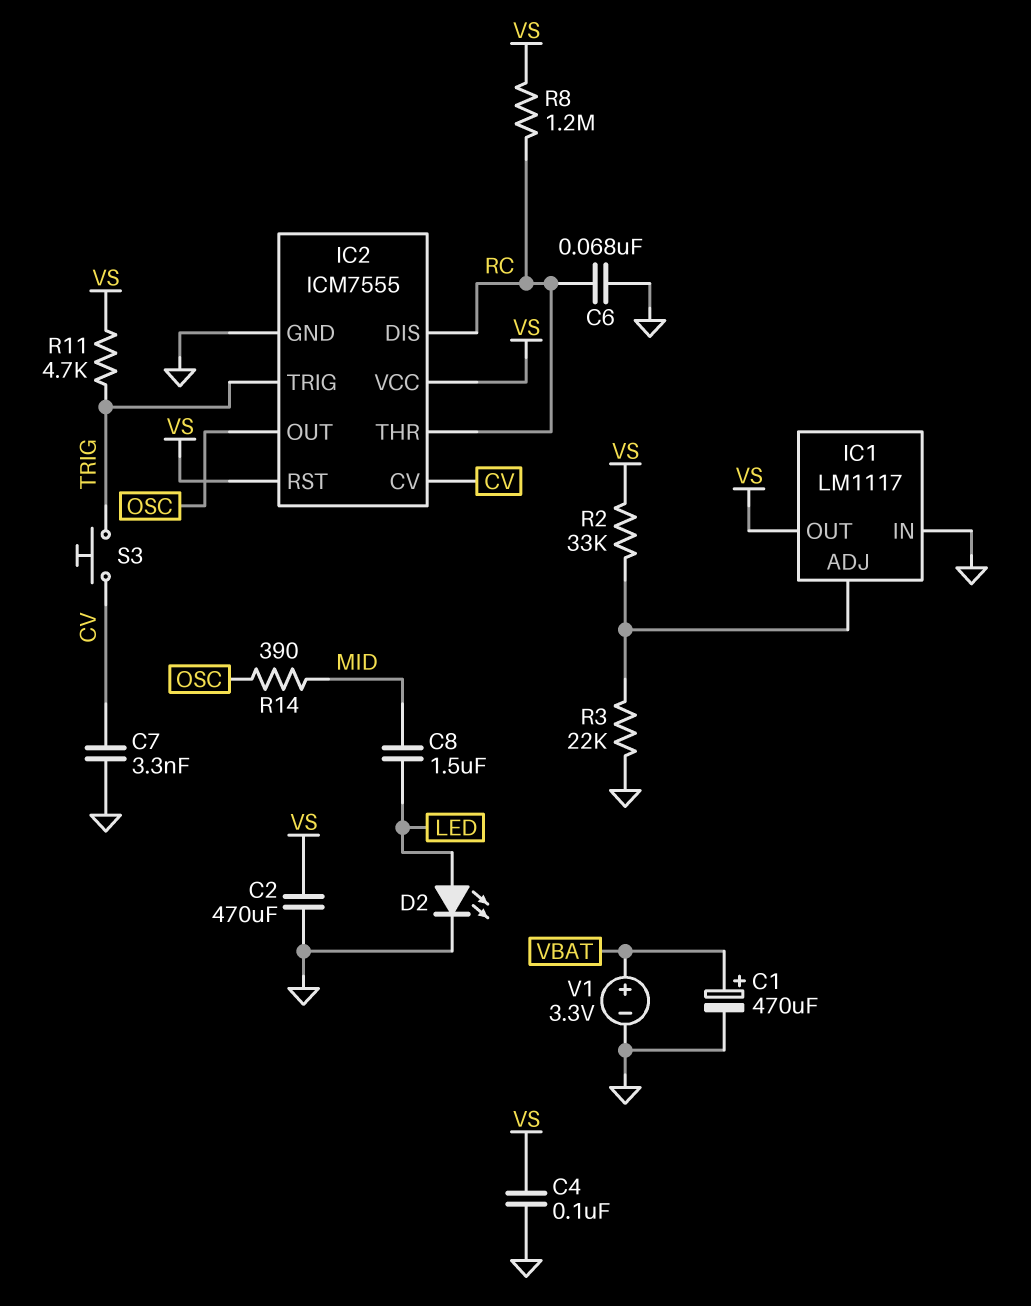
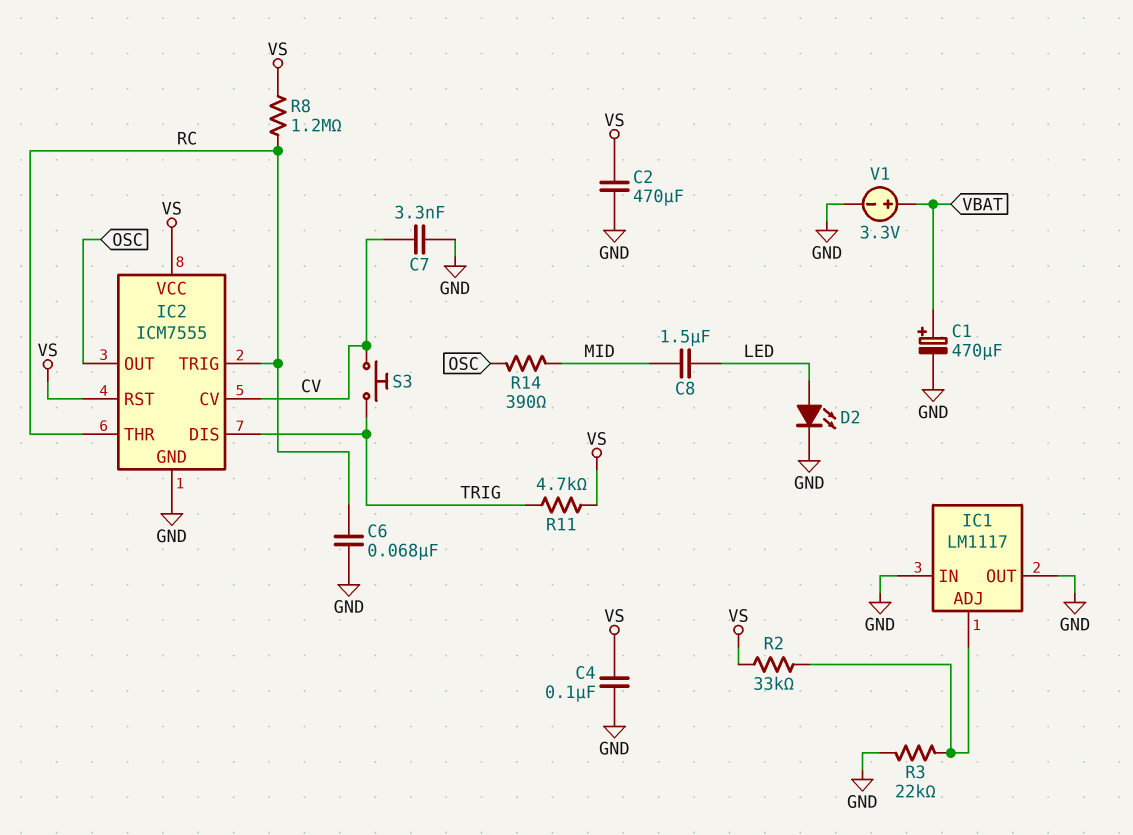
IC1 pin OUT: VS -> GND
IC2 pin DIS: RC -> TRIG
IC2 pin TRIG: TRIG -> RC

